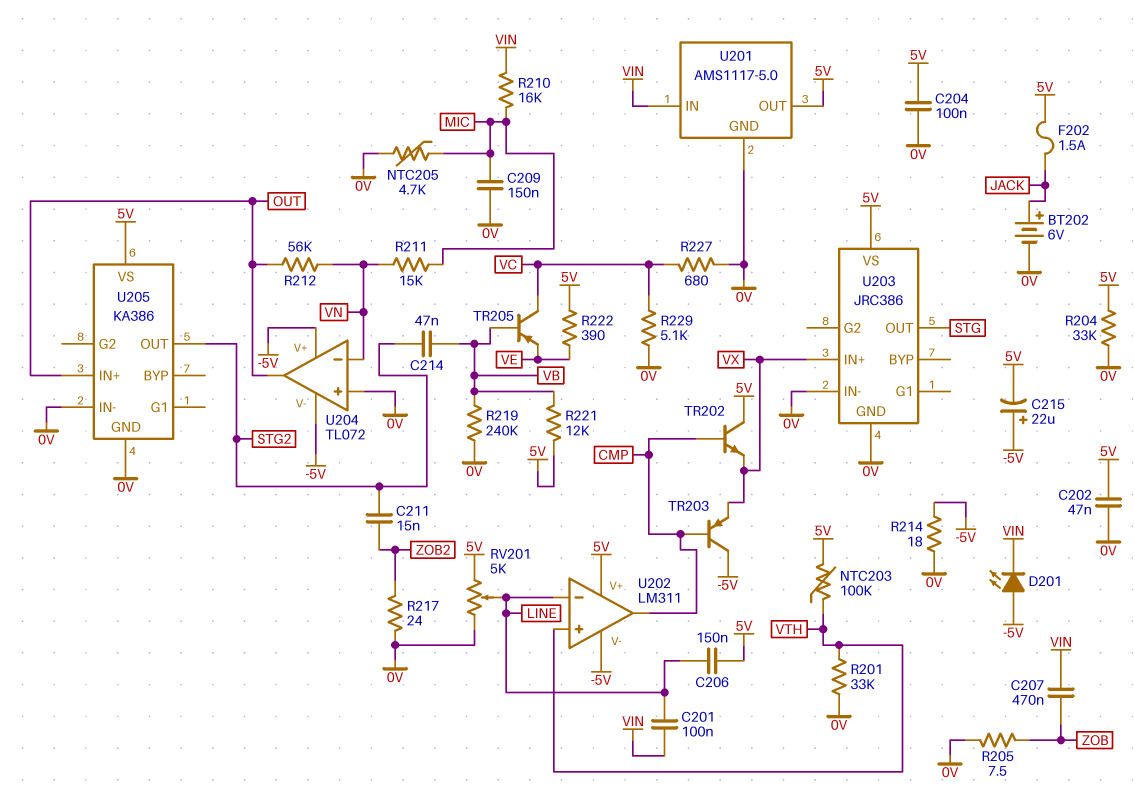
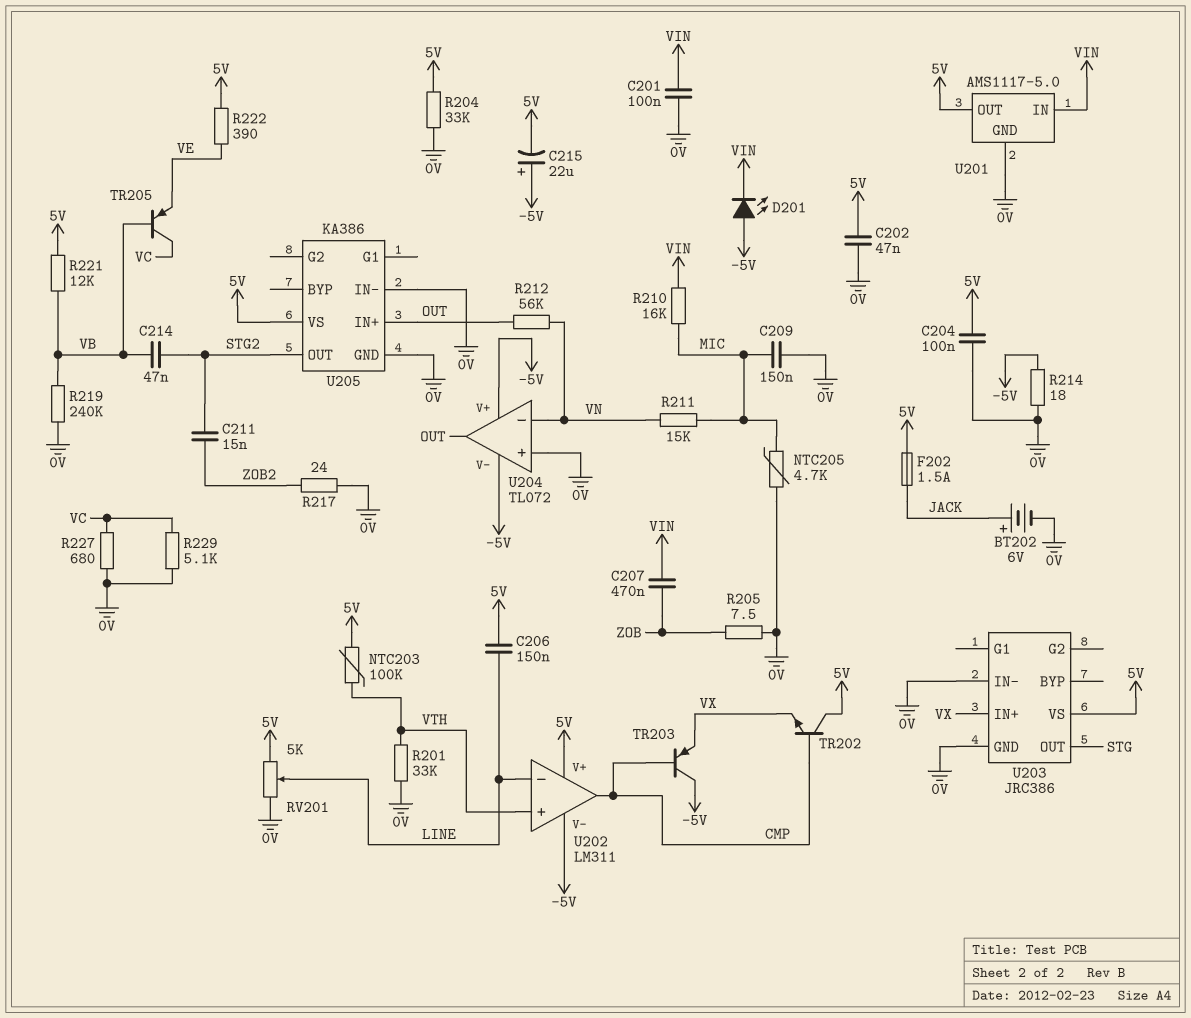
C201: 100nF (LINE, VIN) -> 100nF (0V, VIN)

